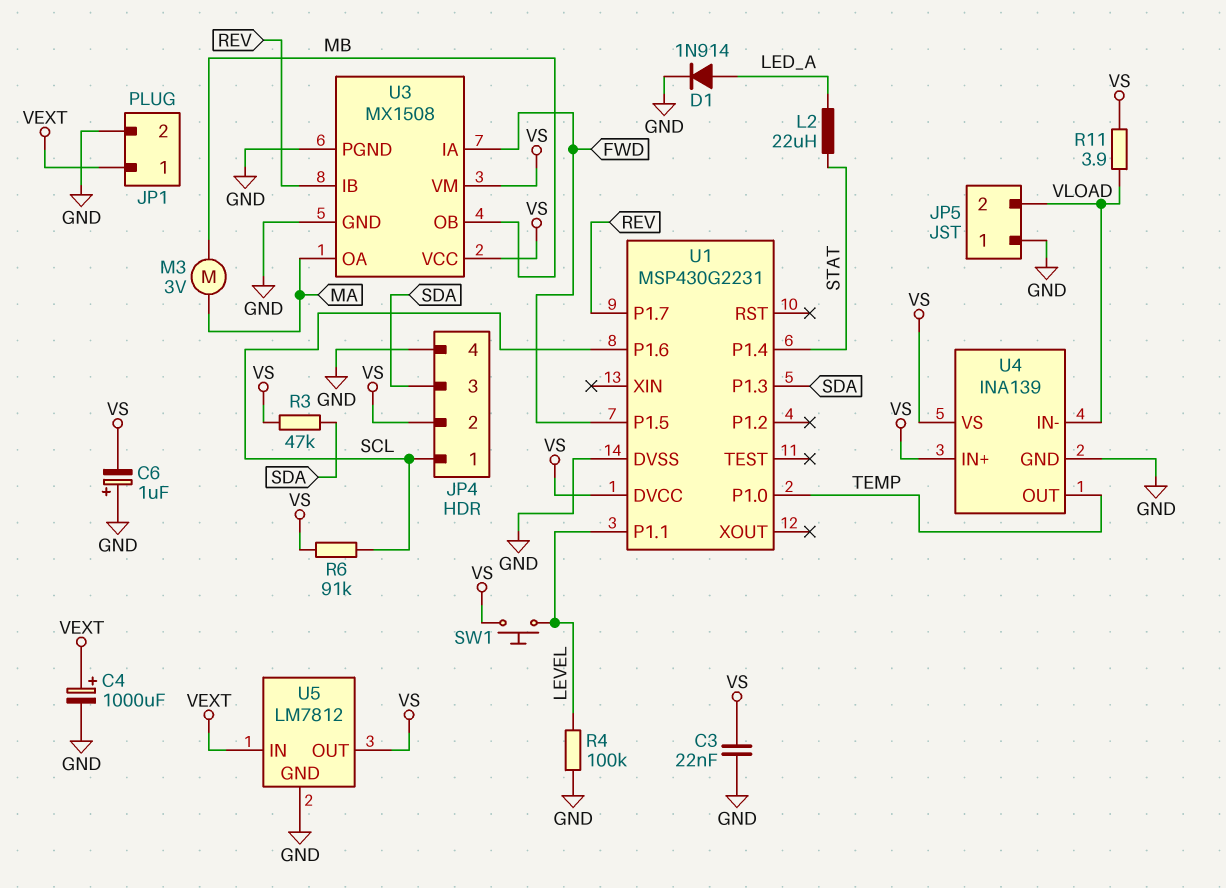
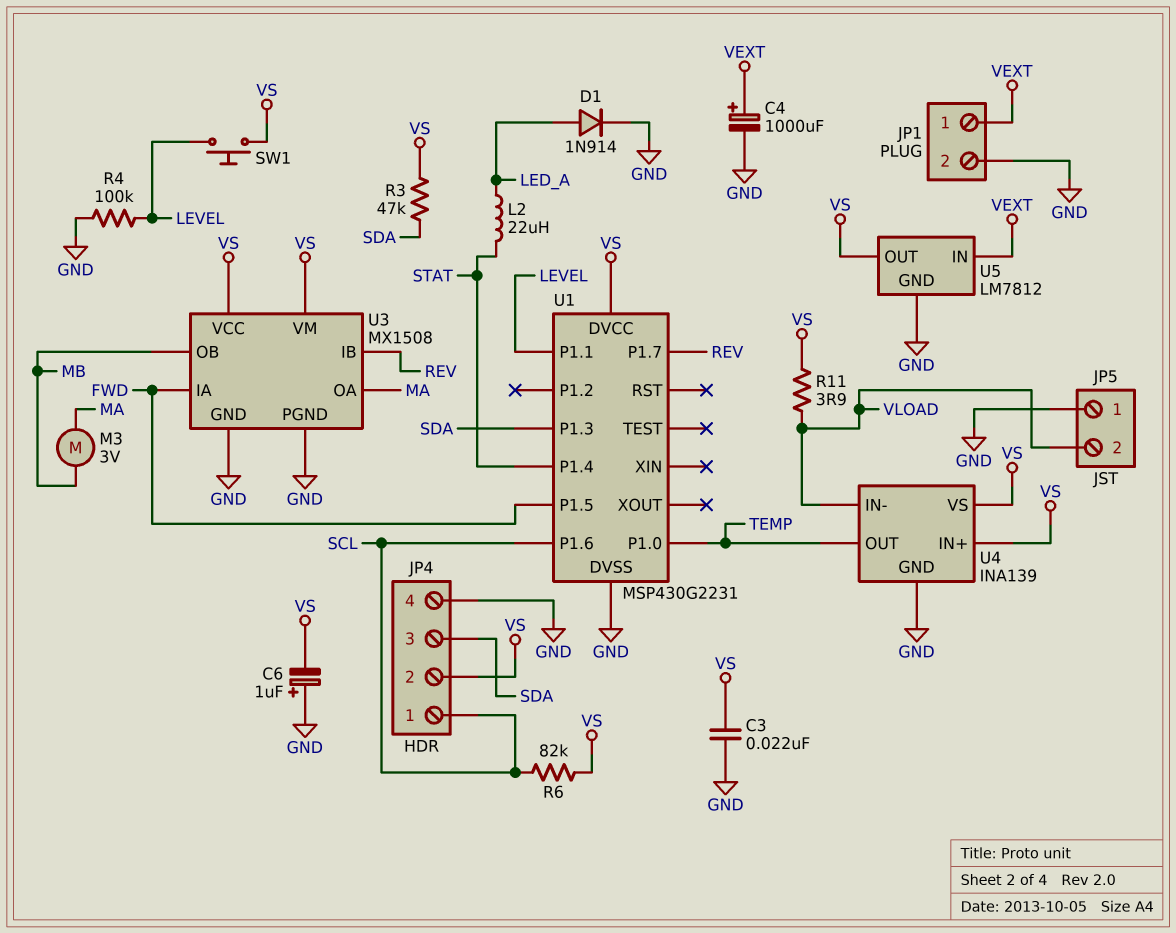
R6: 91k (SCL, VS) -> 82k (SCL, VS)

